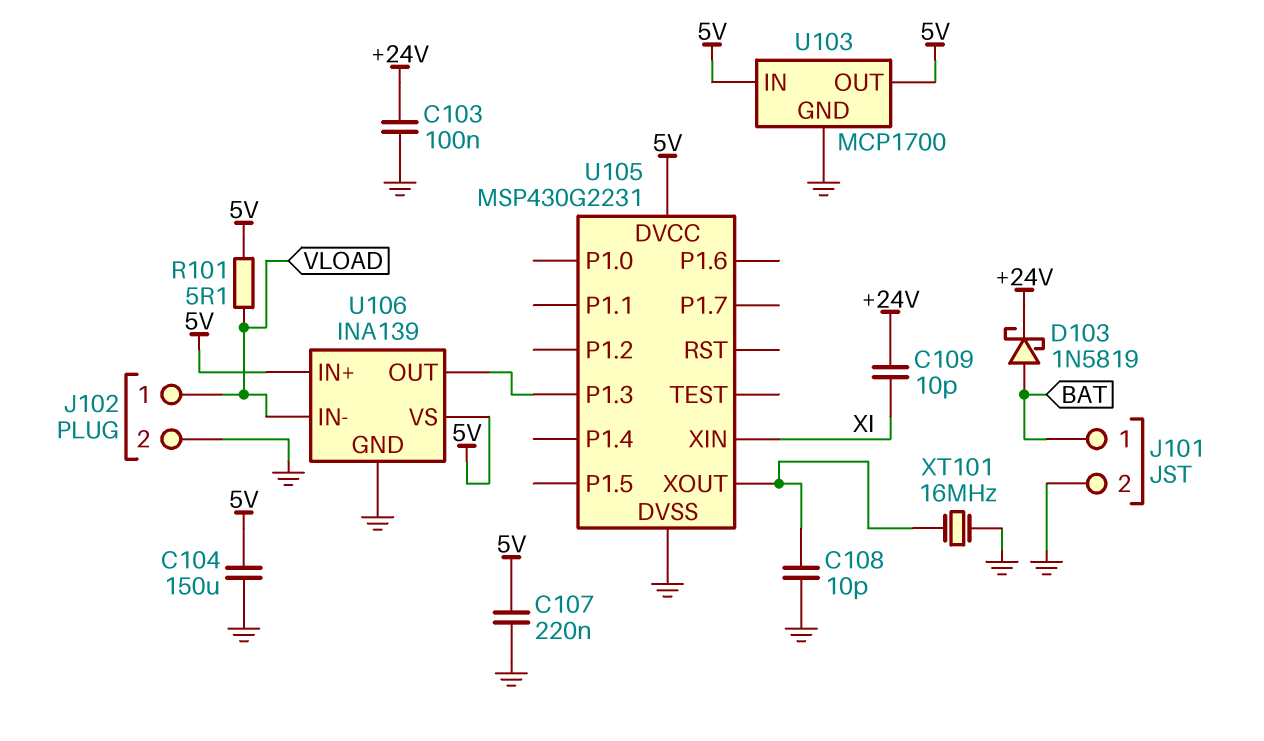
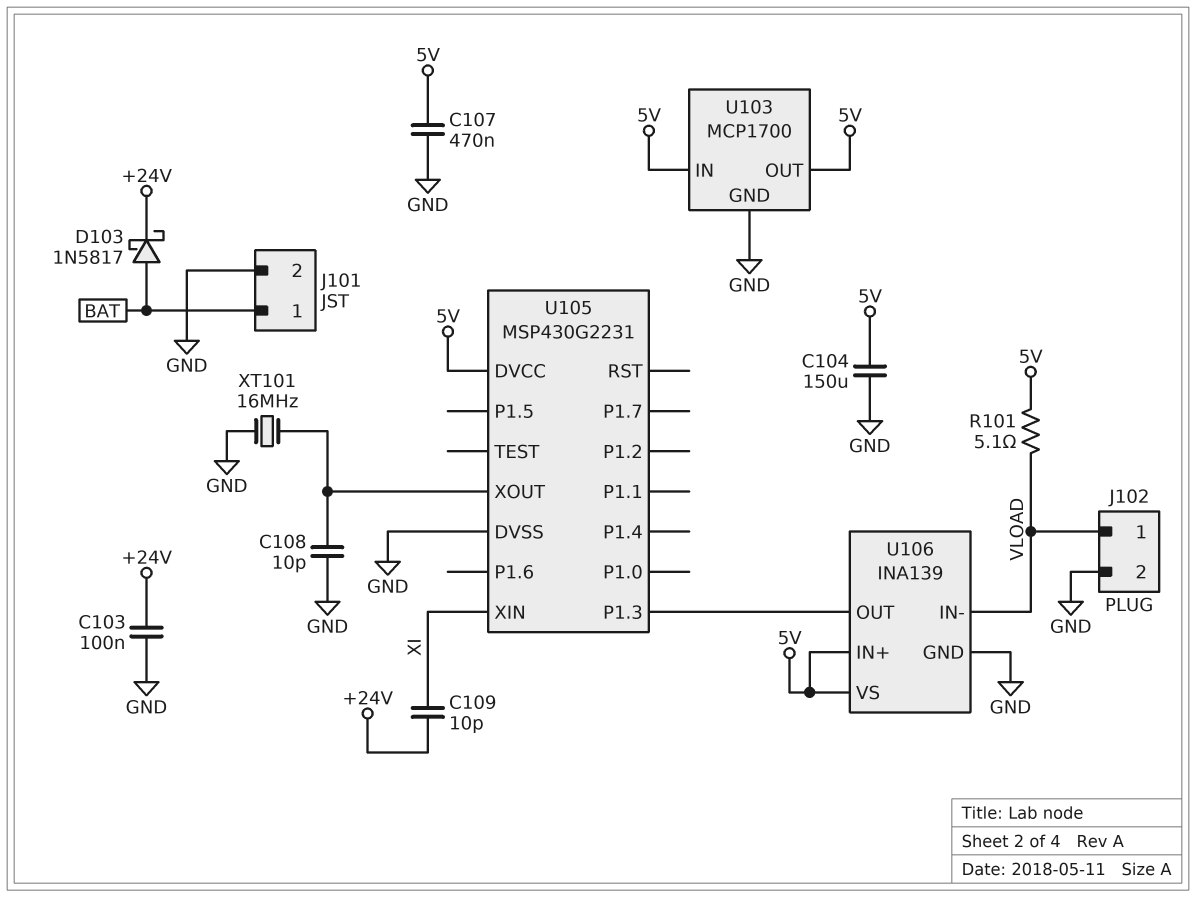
C107: 220nF (5V, GND) -> 470nF (5V, GND)
D103: schottky 1N5819 (A BAT, K +24V) -> schottky 1N5817 (A BAT, K +24V)

